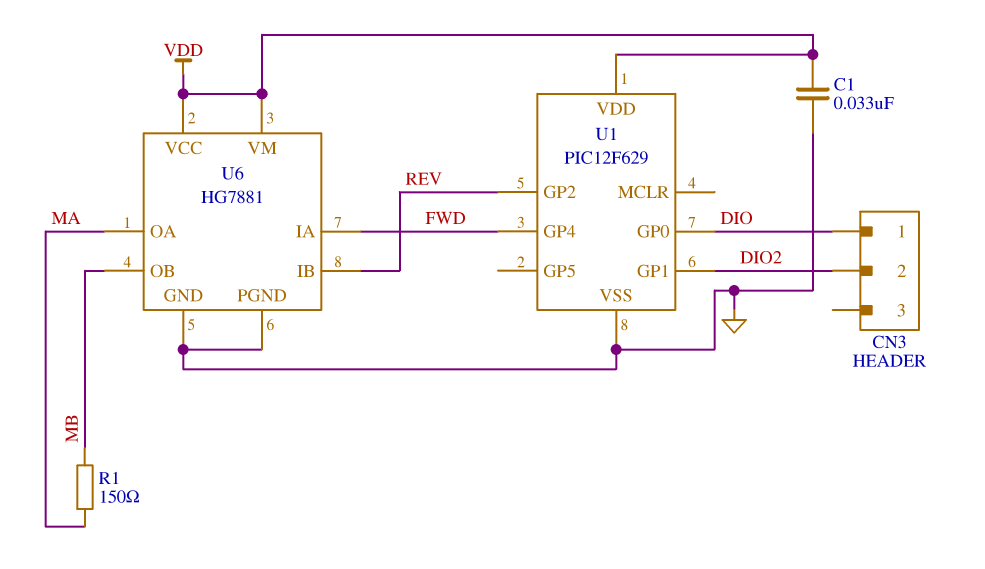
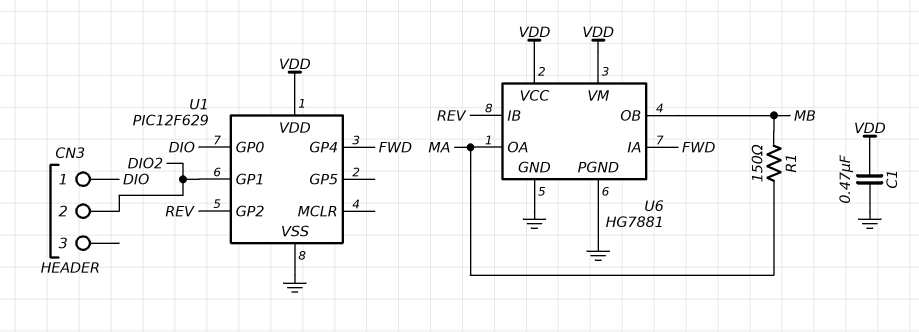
C1: 33nF (GND, VDD) -> 470nF (GND, VDD)

